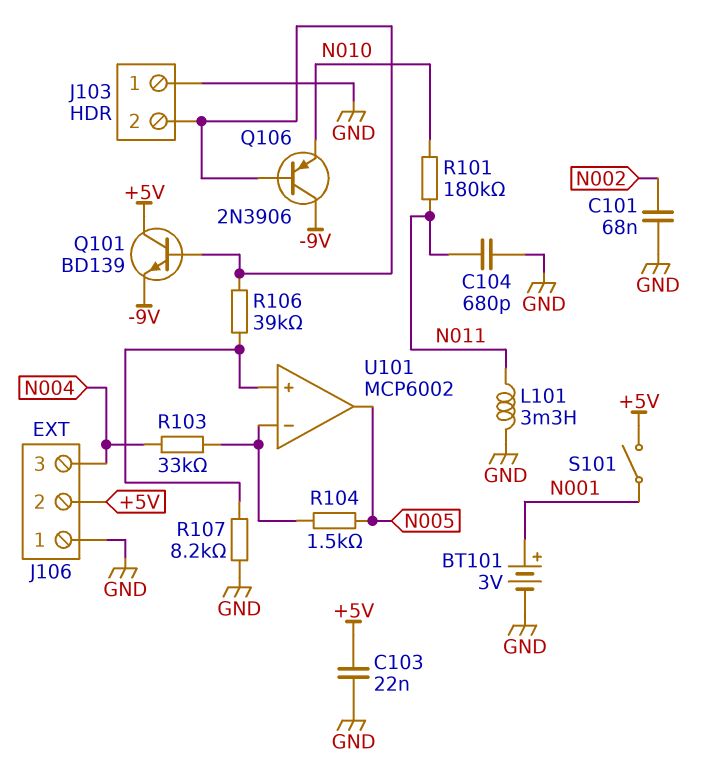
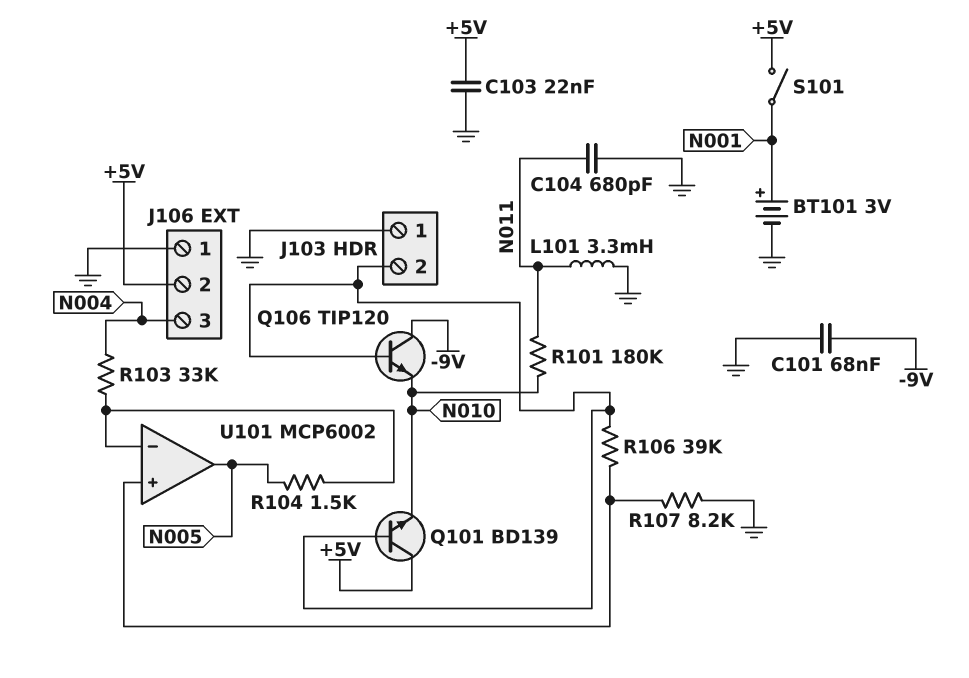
C101: 68nF (GND, N002) -> 68nF (-9V, GND)
Q101: NPN BD139 (B J103/2, C +5V, E -9V) -> NPN BD139 (B J103/2, C +5V, E N010)
Q106: PNP 2N3906 (B J103/2, C -9V, E N010) -> NPN TIP120 (B J103/2, C -9V, E N010)

